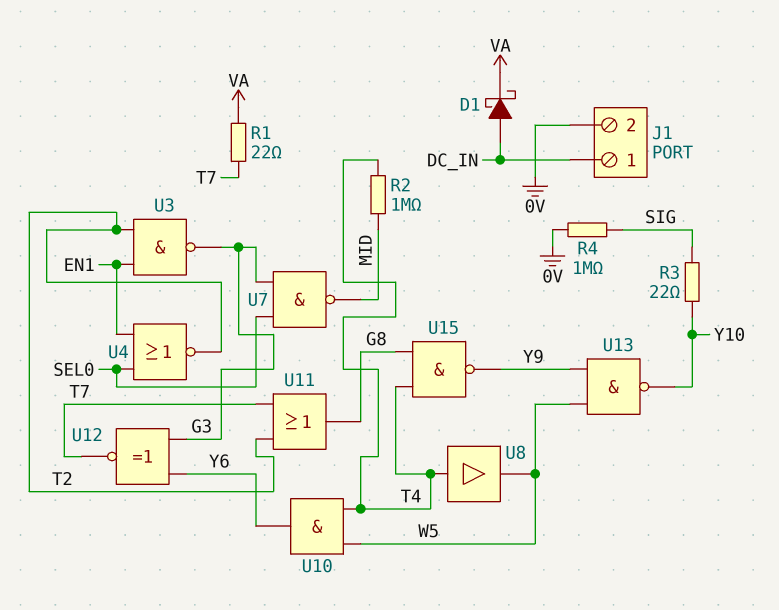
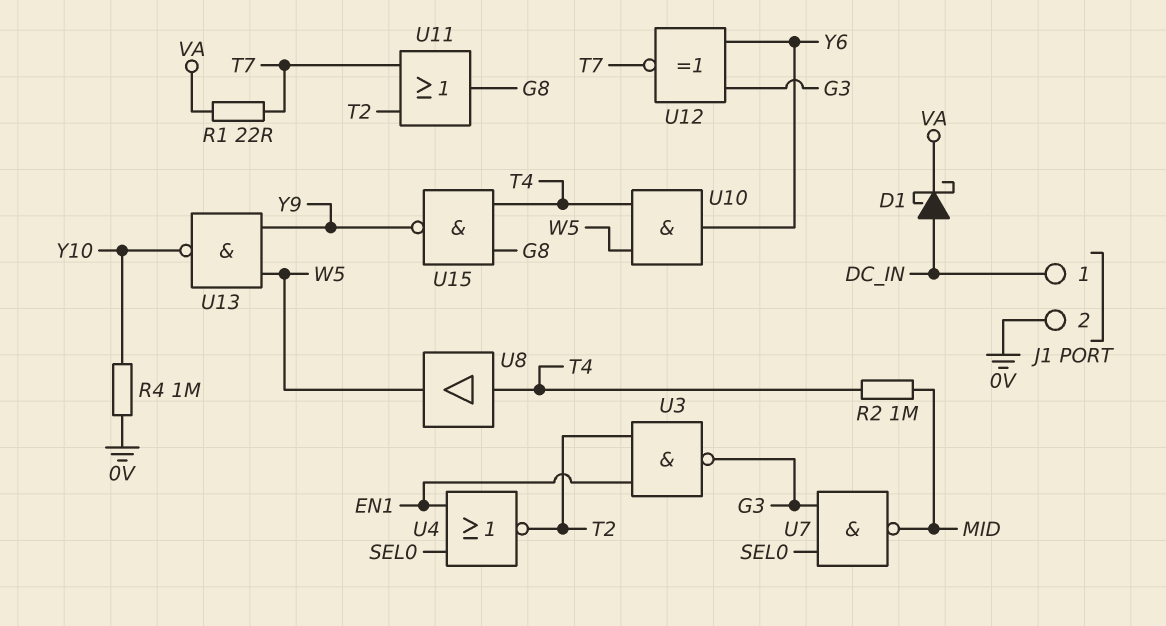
R3: 22 (SIG, Y10) -> none
R4: 1M (0V, SIG) -> 1M (0V, Y10)

